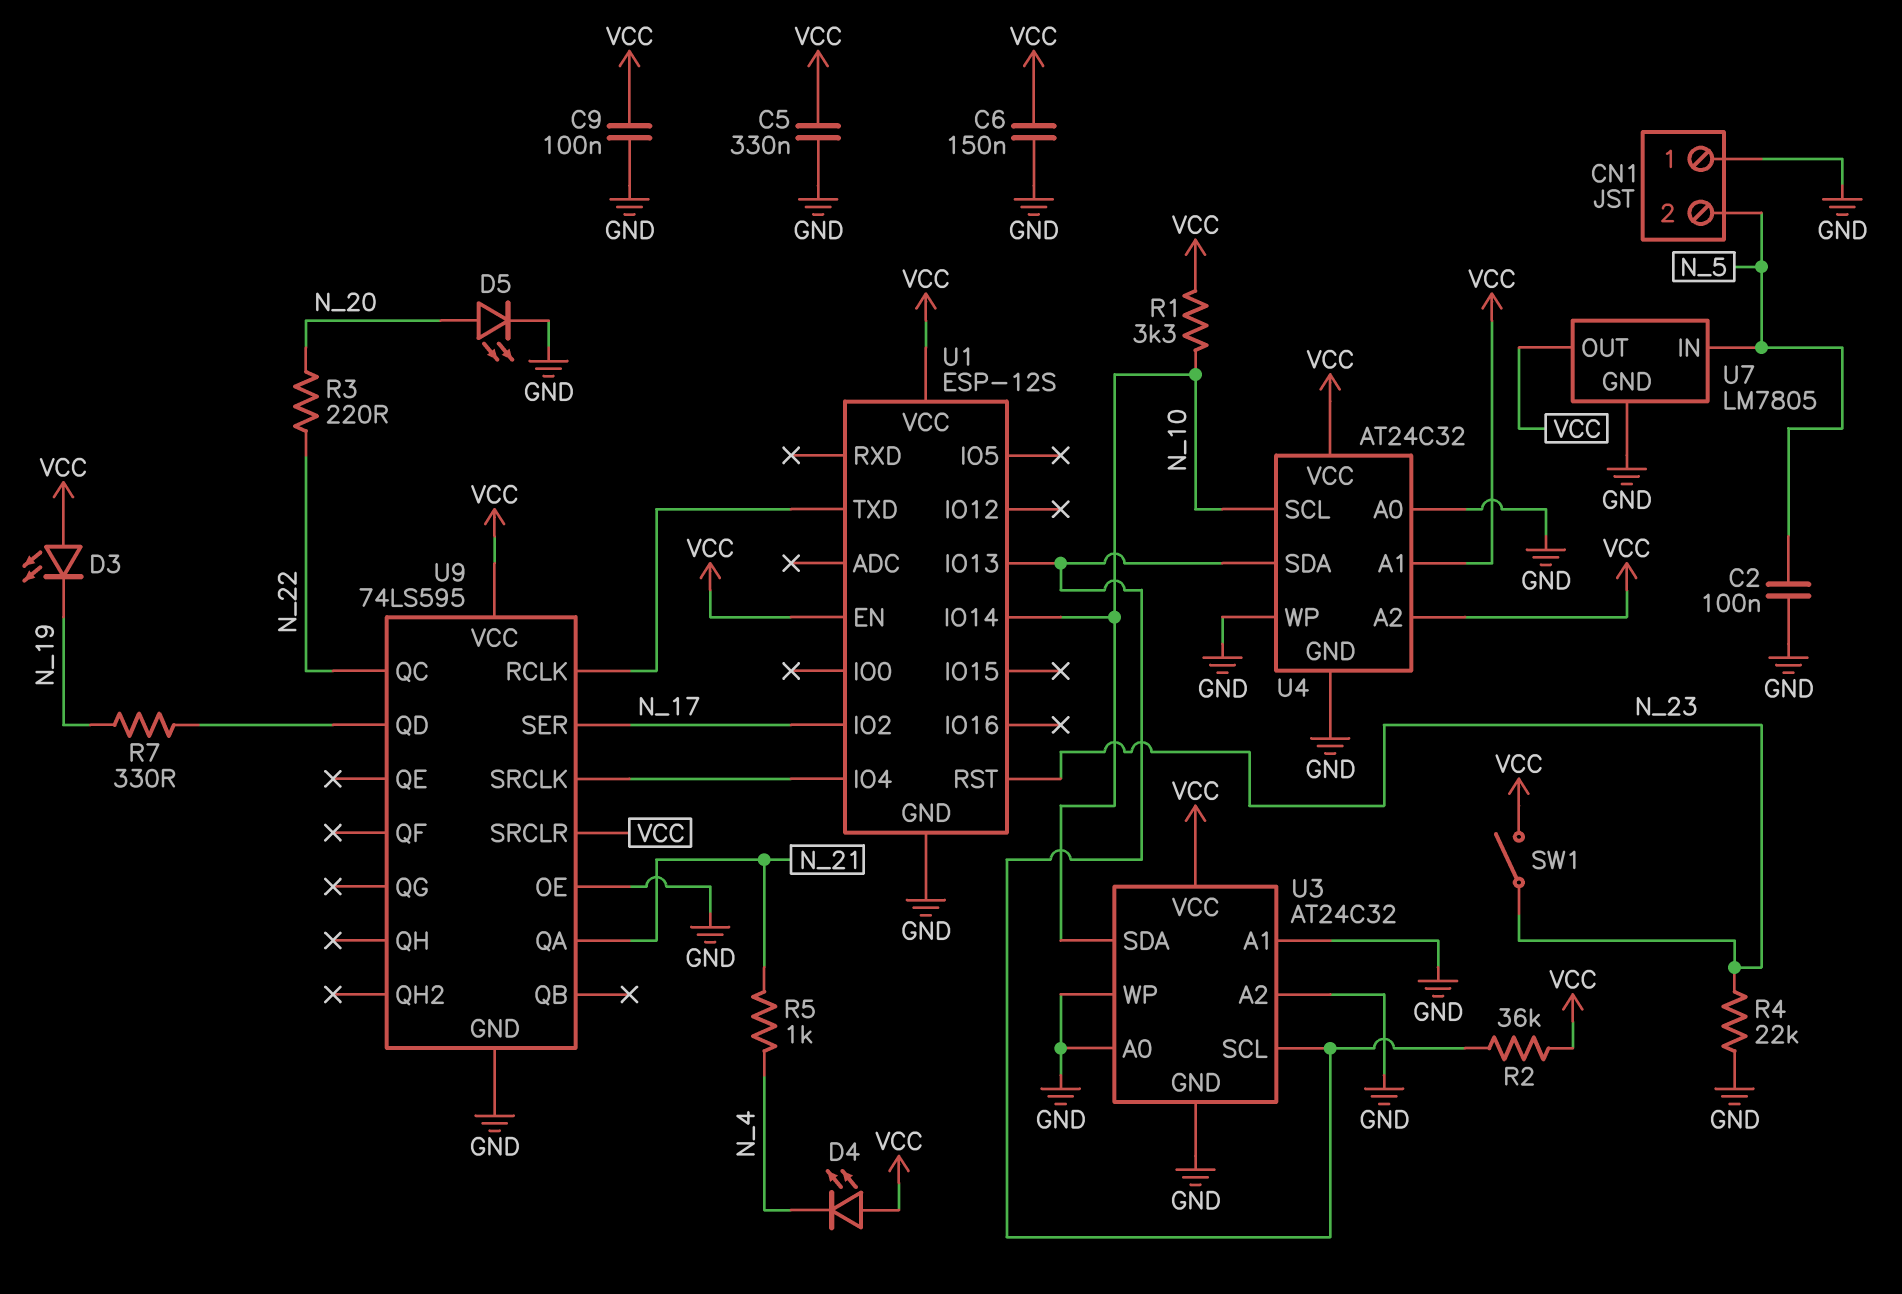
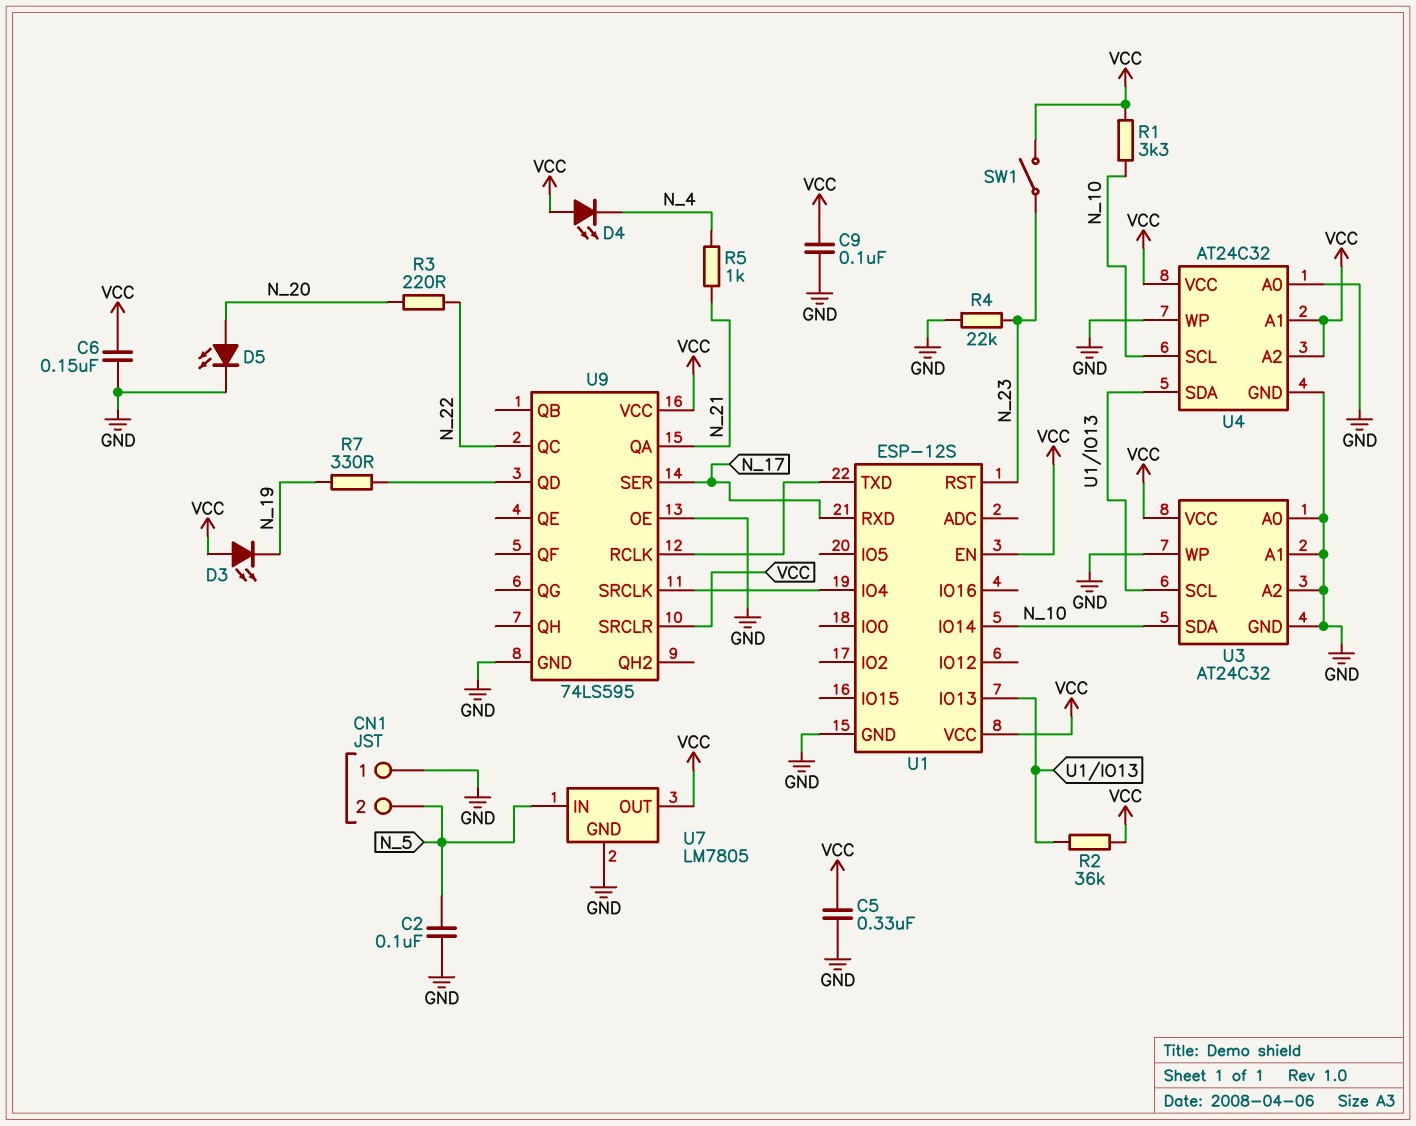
U1 pin IO2: N_17 -> none
U1 pin RXD: none -> N_17

